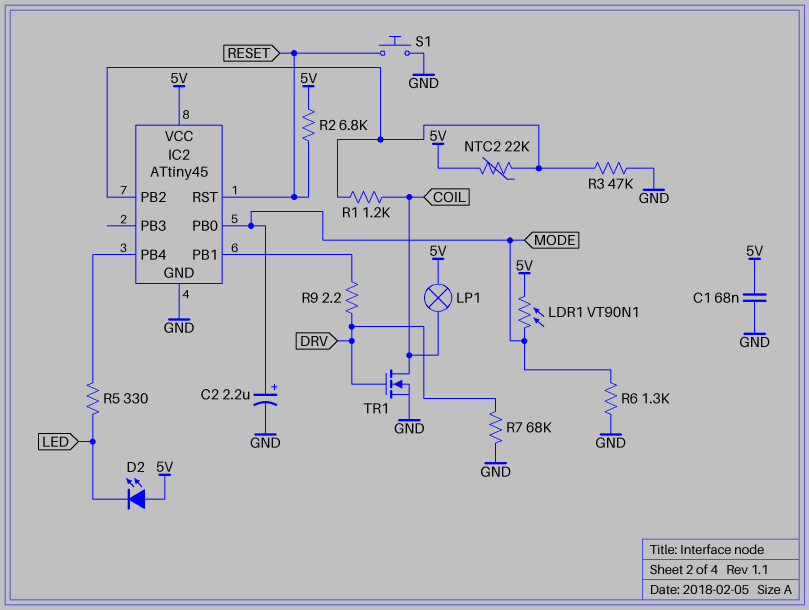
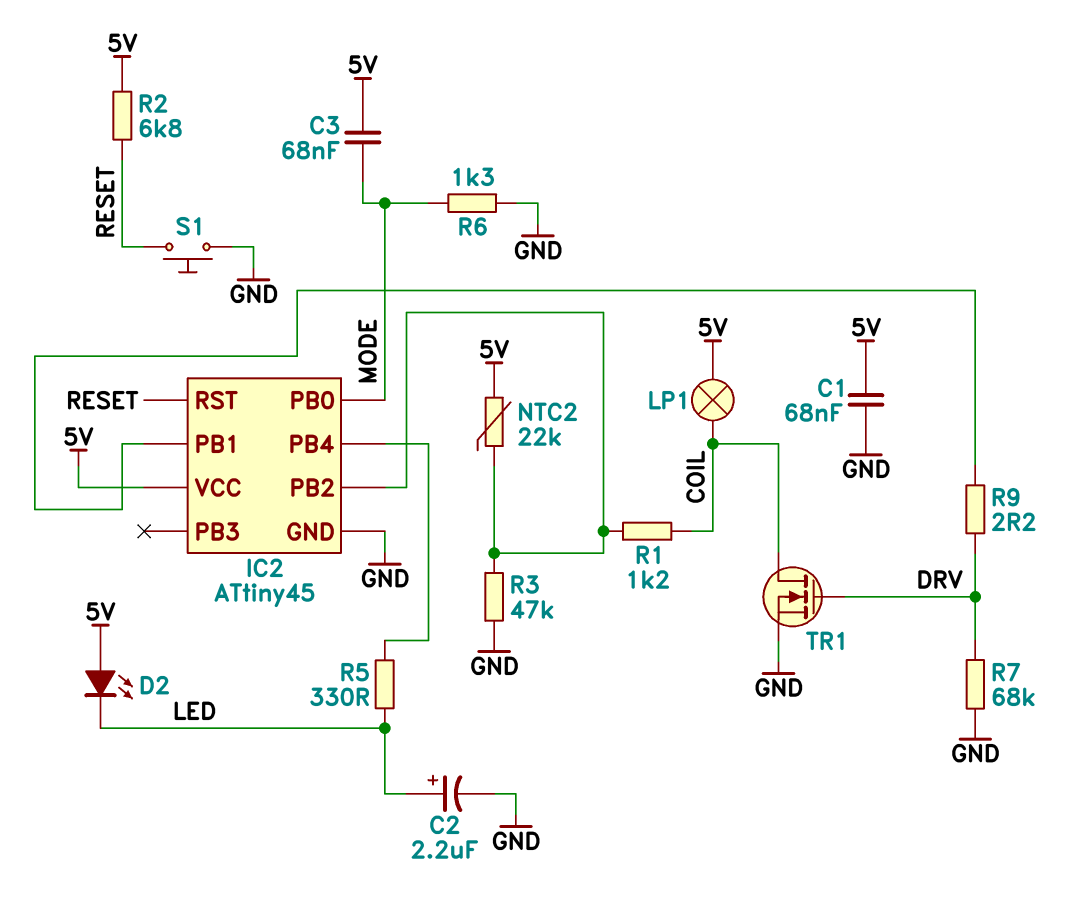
C2: 2.2uF (plus MODE, minus GND) -> 2.2uF (plus LED, minus GND)
C3: none -> 68nF (5V, MODE)
LDR1: VT90N1 (5V, MODE) -> none

